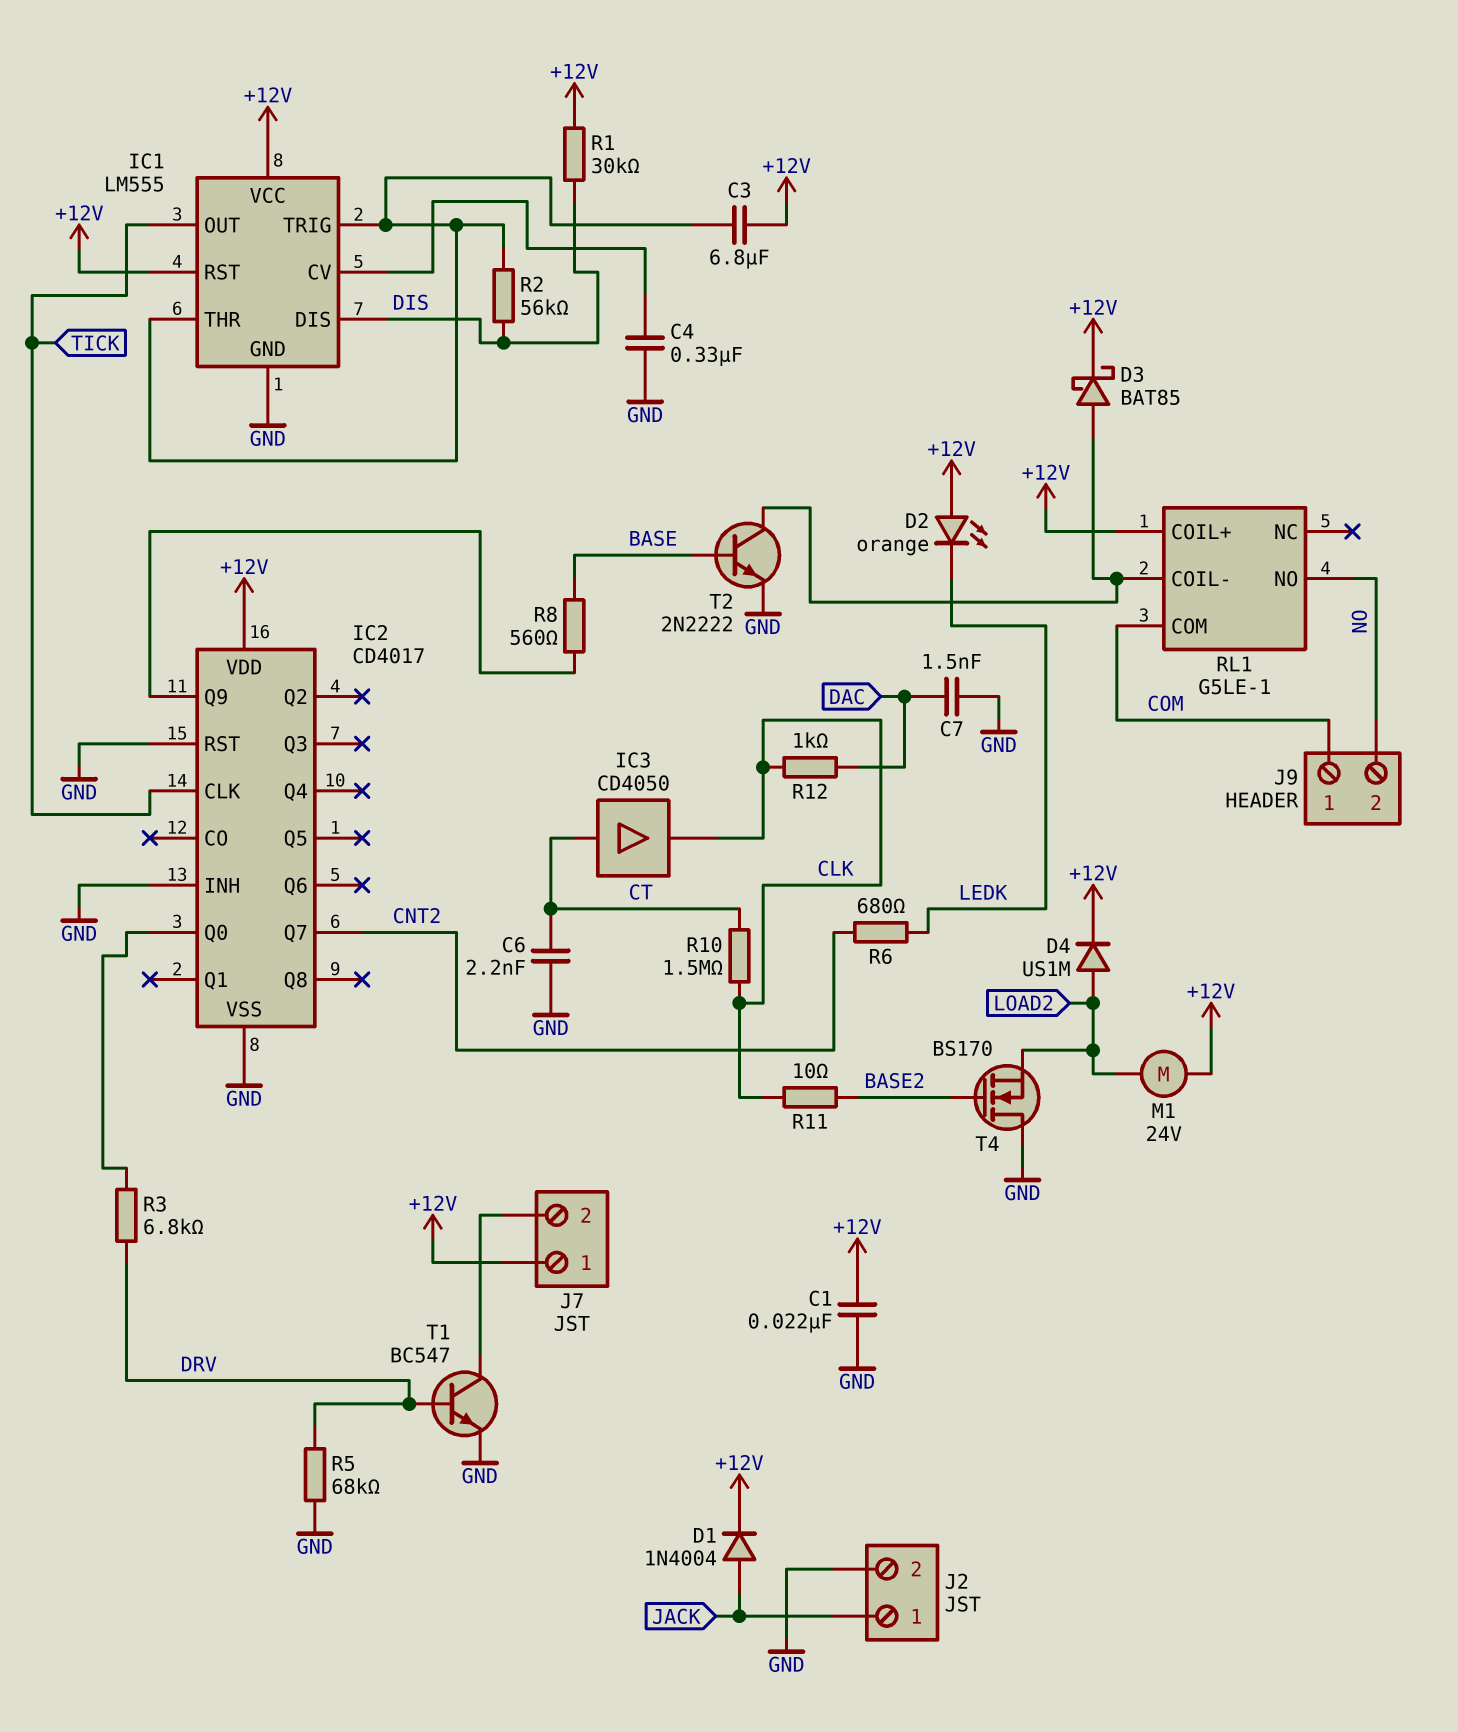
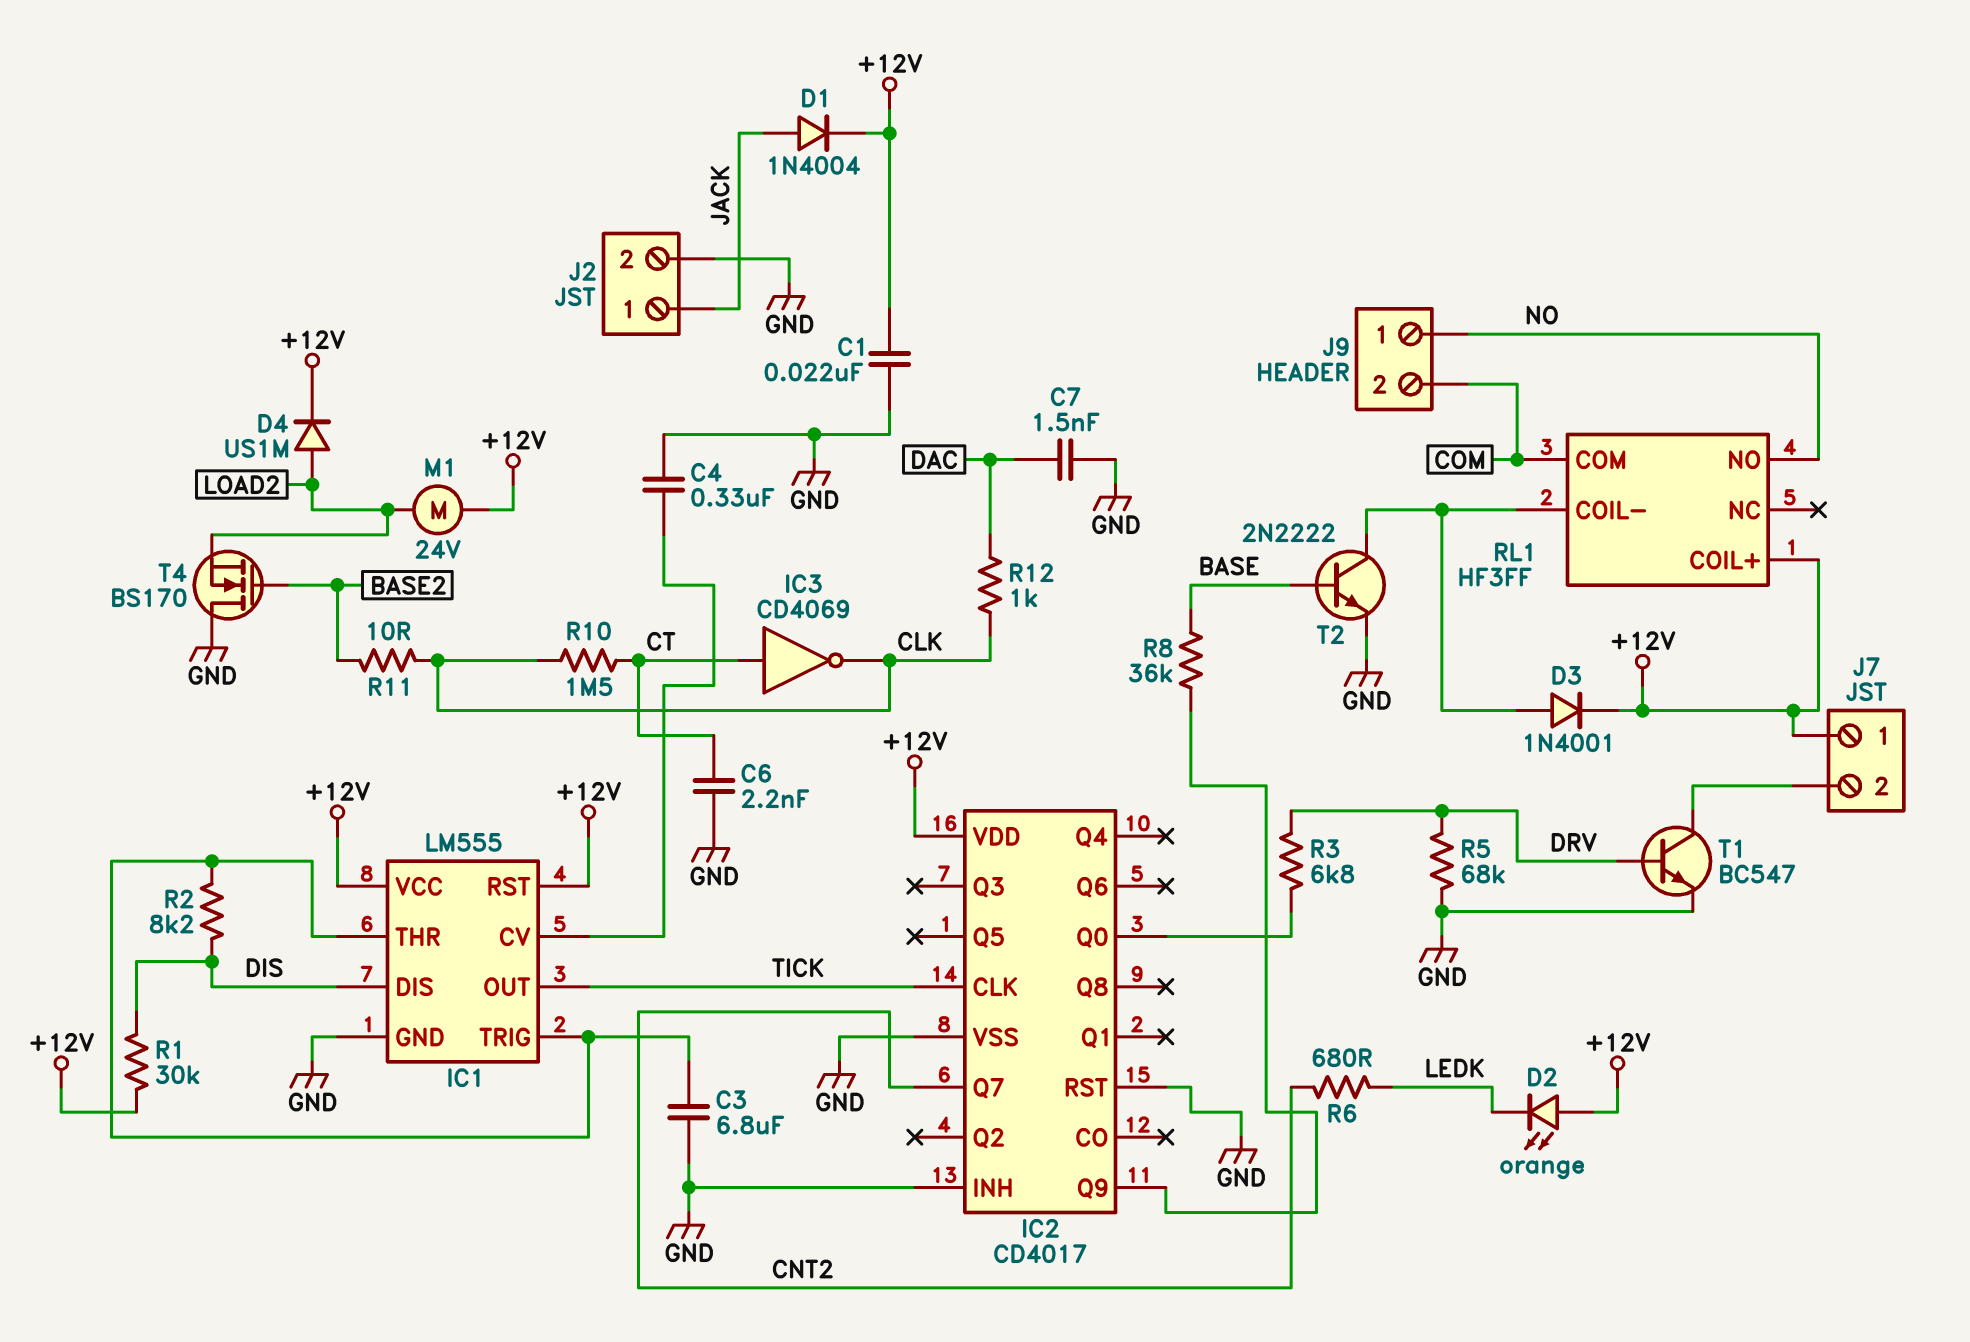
C3: 6.8uF (+12V, IC1/THR) -> 6.8uF (GND, IC1/THR)
D3: schottky BAT85 (A RL1/COIL-, K +12V) -> diode 1N4001 (A RL1/COIL-, K +12V)
IC3: buffer CD4050 (in CT, out CLK) -> NOT CD4069 (in CT, out CLK)
J9 pin 1: COM -> NO
J9 pin 2: NO -> COM
R2: 56k (DIS, IC1/THR) -> 8.2k (DIS, IC1/THR)
R8: 560 (BASE, IC2/Q9) -> 36k (BASE, IC2/Q9)
RL1: G5LE-1 -> HF3FF

